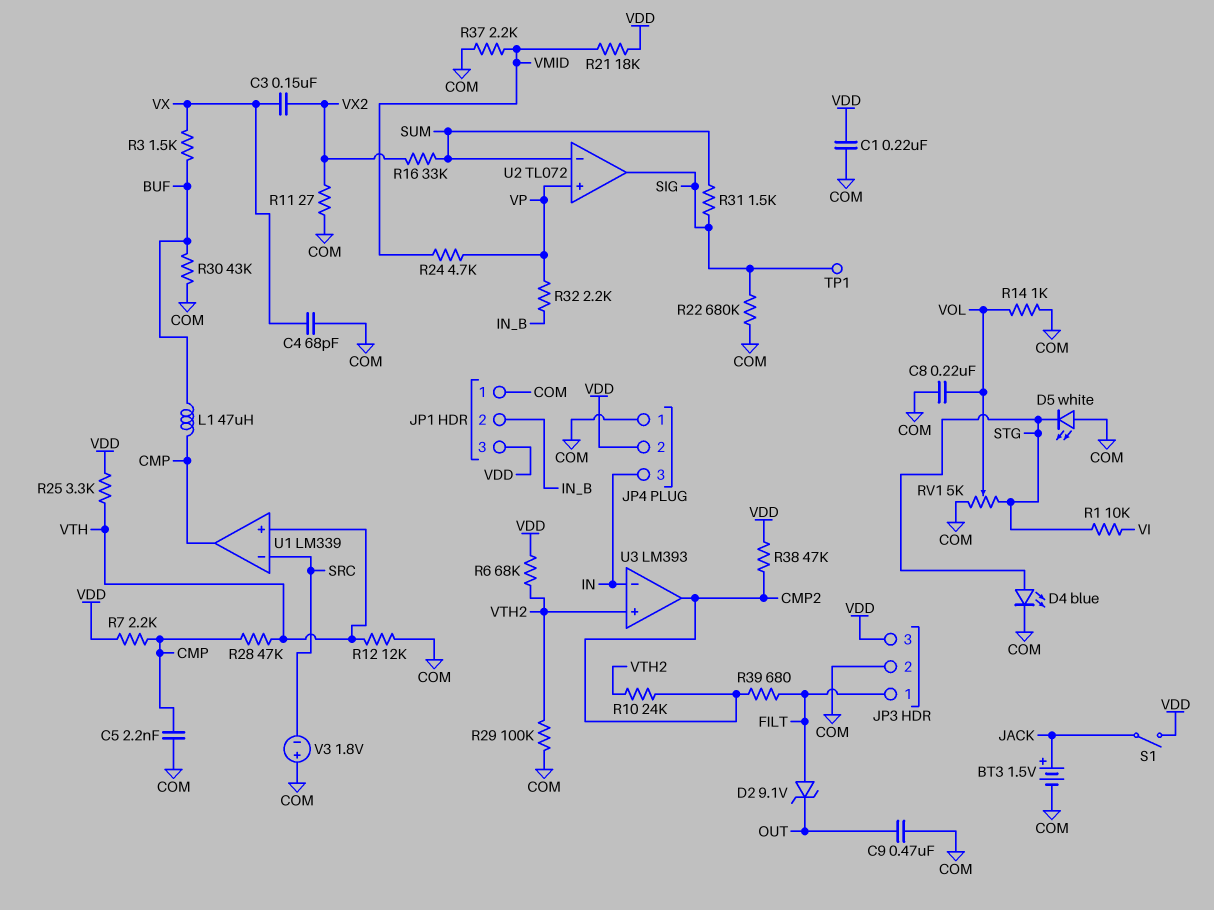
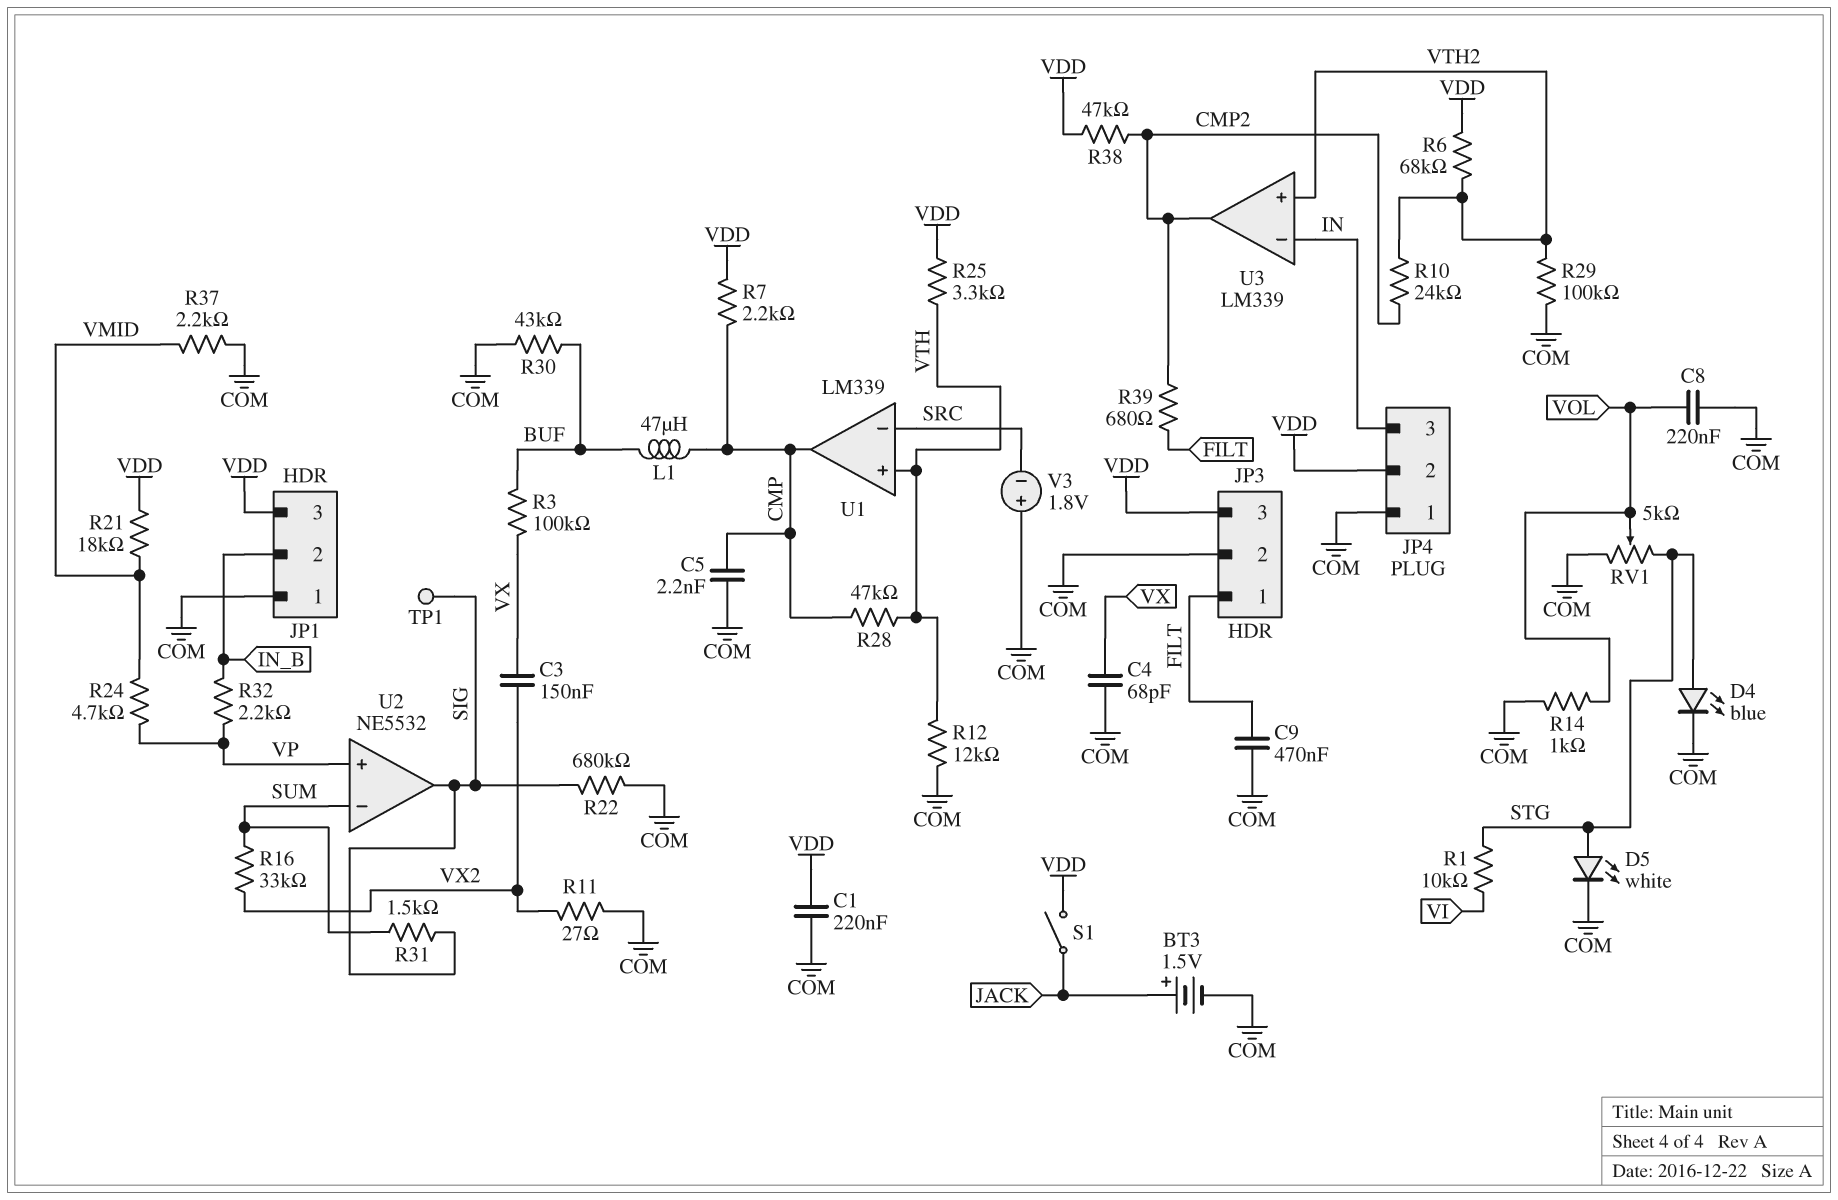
C9: 470nF (COM, OUT) -> 470nF (COM, FILT)
D2: zener 9.1V (A FILT, K OUT) -> none
D5: LED white (A COM, K STG) -> LED white (A STG, K COM)
R3: 1.5k (BUF, VX) -> 100k (BUF, VX)
U2: TL072 -> NE5532
U3: LM393 -> LM339

